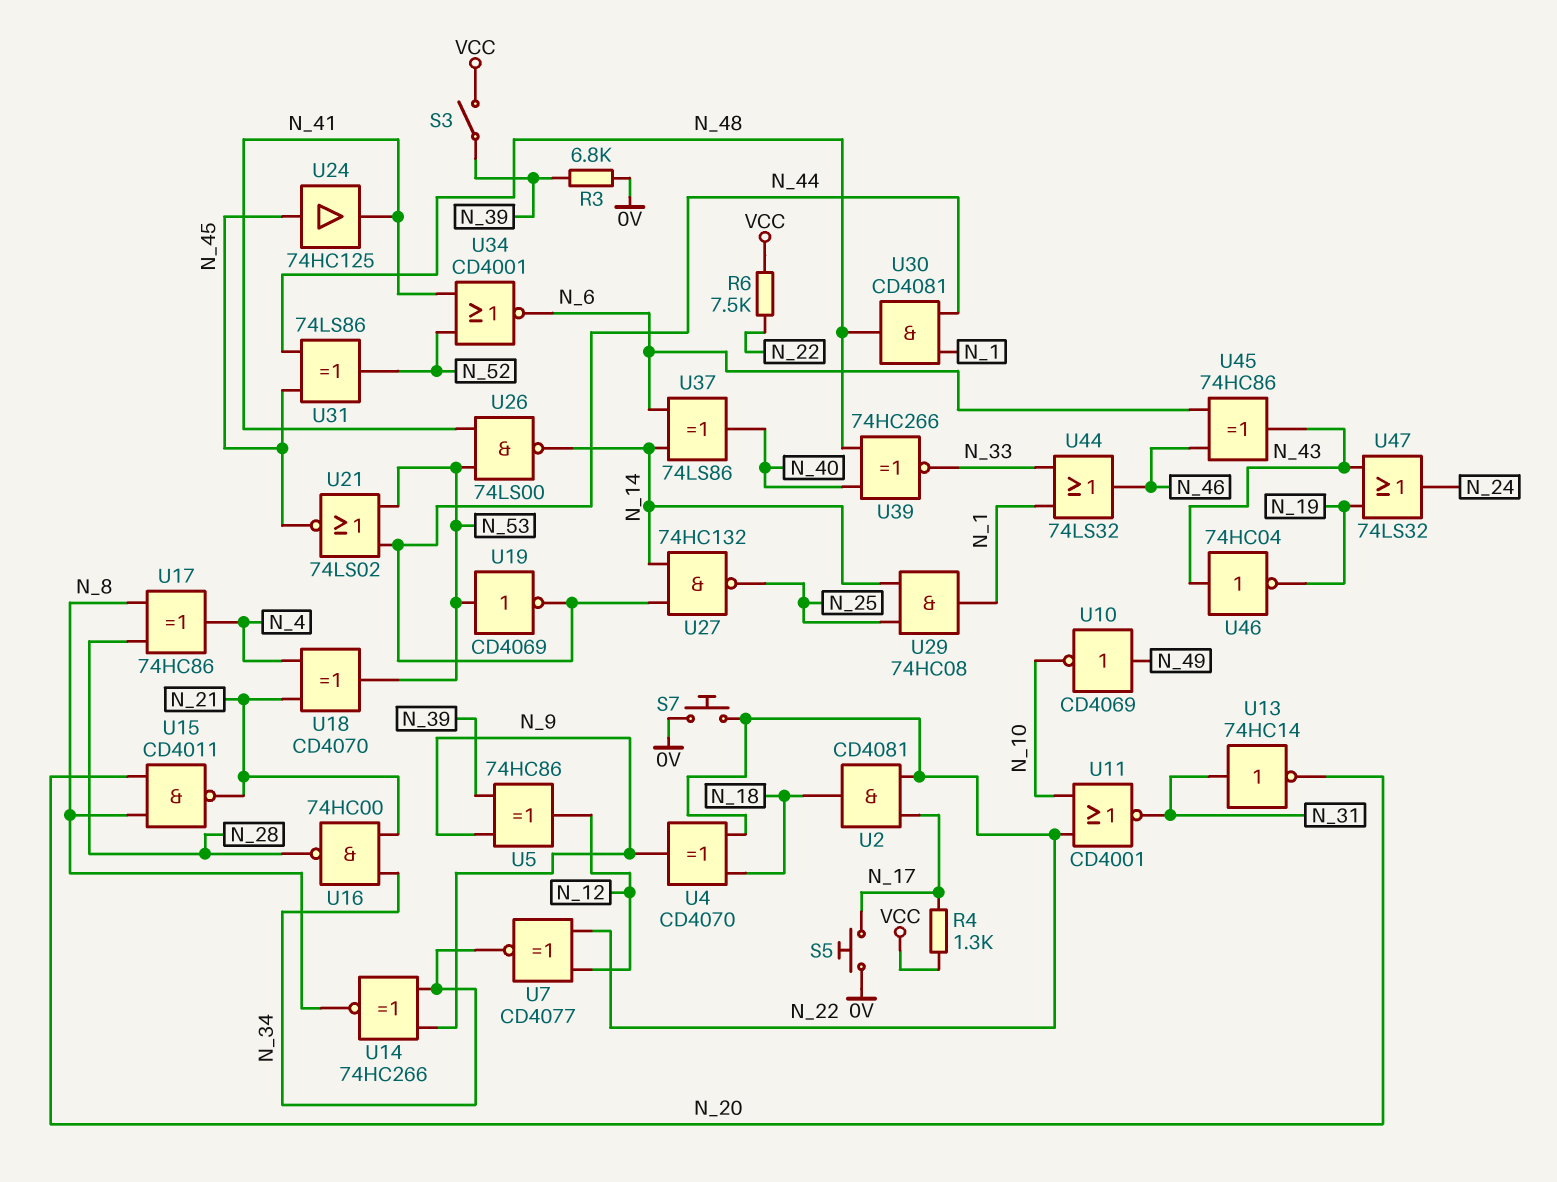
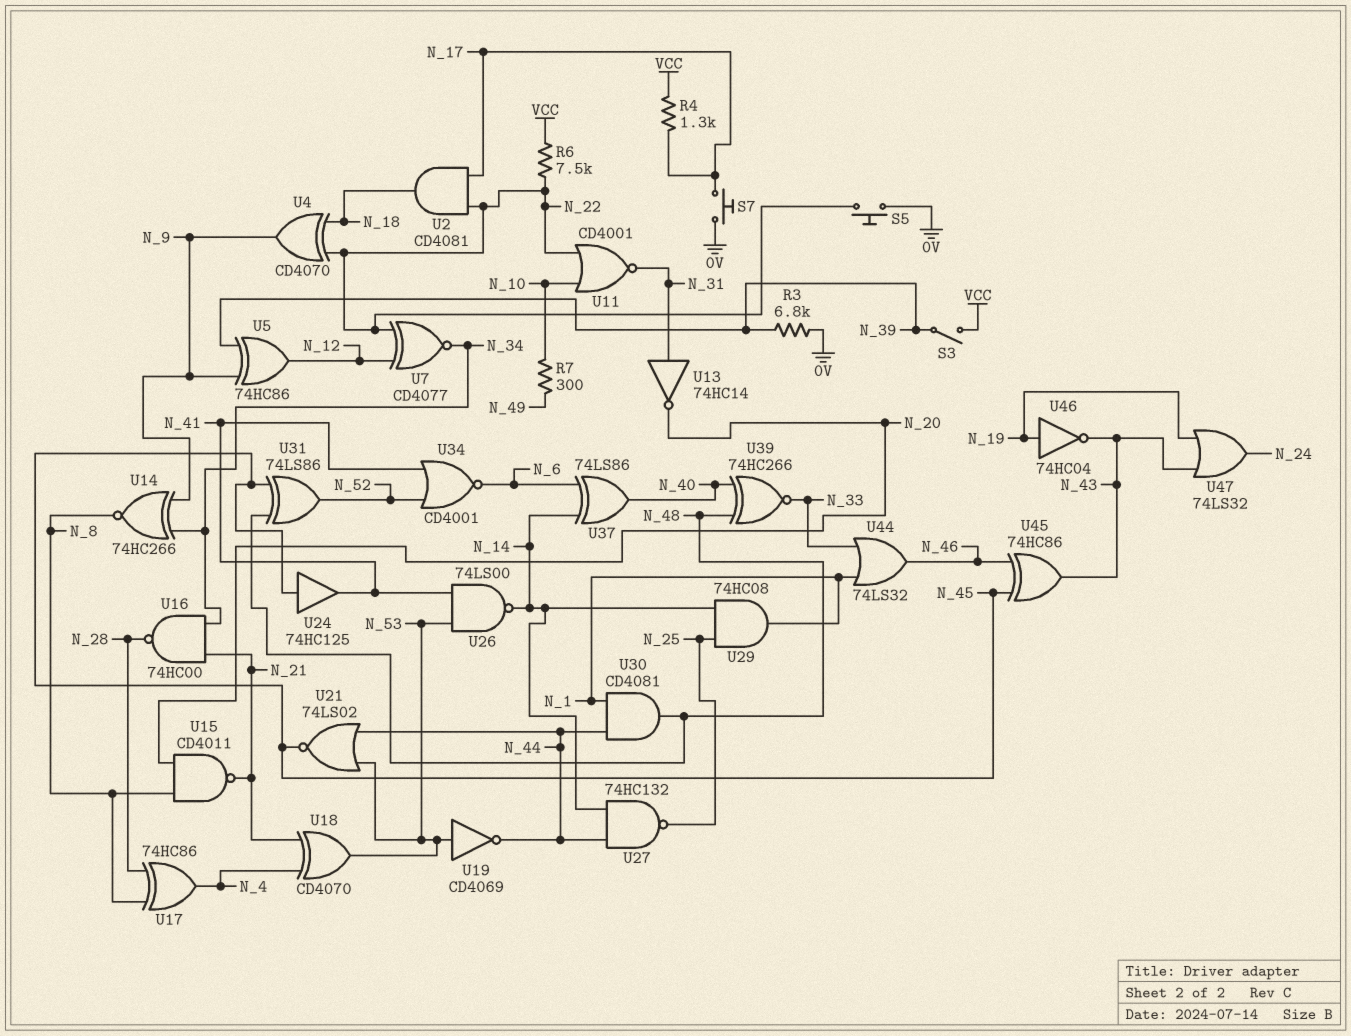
R7: none -> 300 (N_10, N_49)
S5: button (0V, N_17) -> button (0V, N_22)
S7: button (0V, N_22) -> button (0V, N_17)
U10: NOT CD4069 (in N_49, out N_10) -> none
U45: XOR 74HC86 (in N_6, in N_46, out N_43) -> XOR 74HC86 (in N_45, in N_46, out N_43)
U46: NOT 74HC04 (in N_43, out N_19) -> NOT 74HC04 (in N_19, out N_43)

